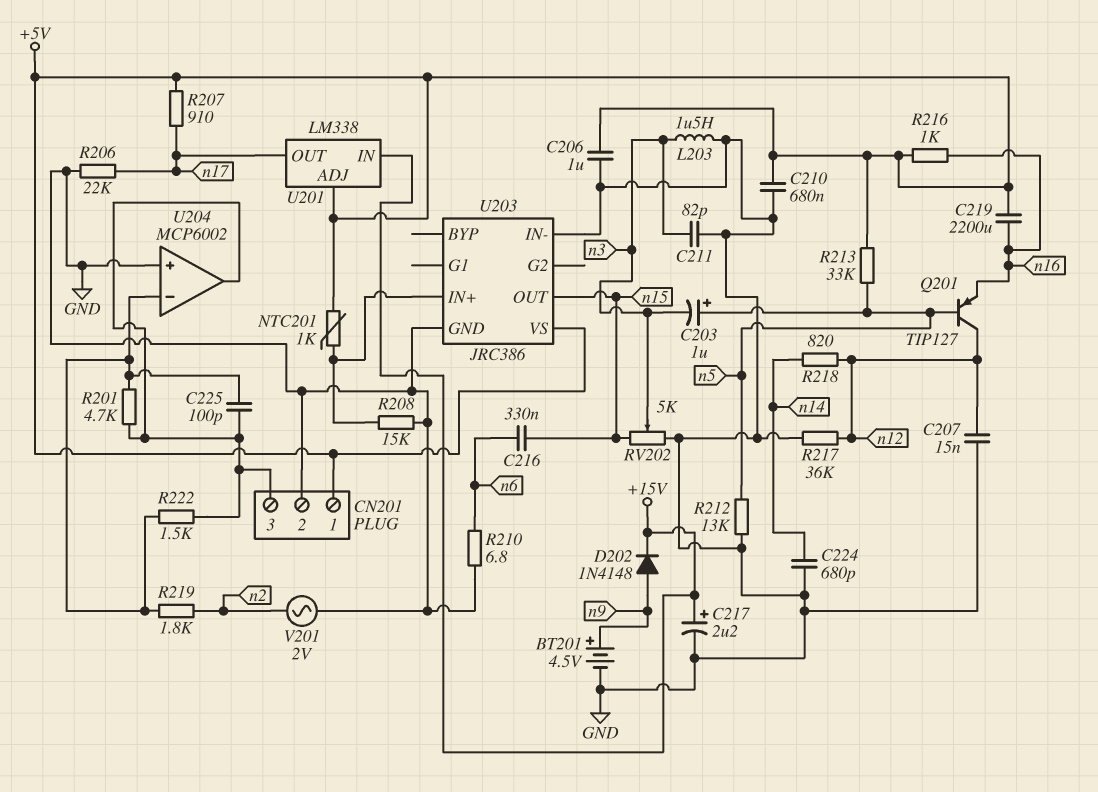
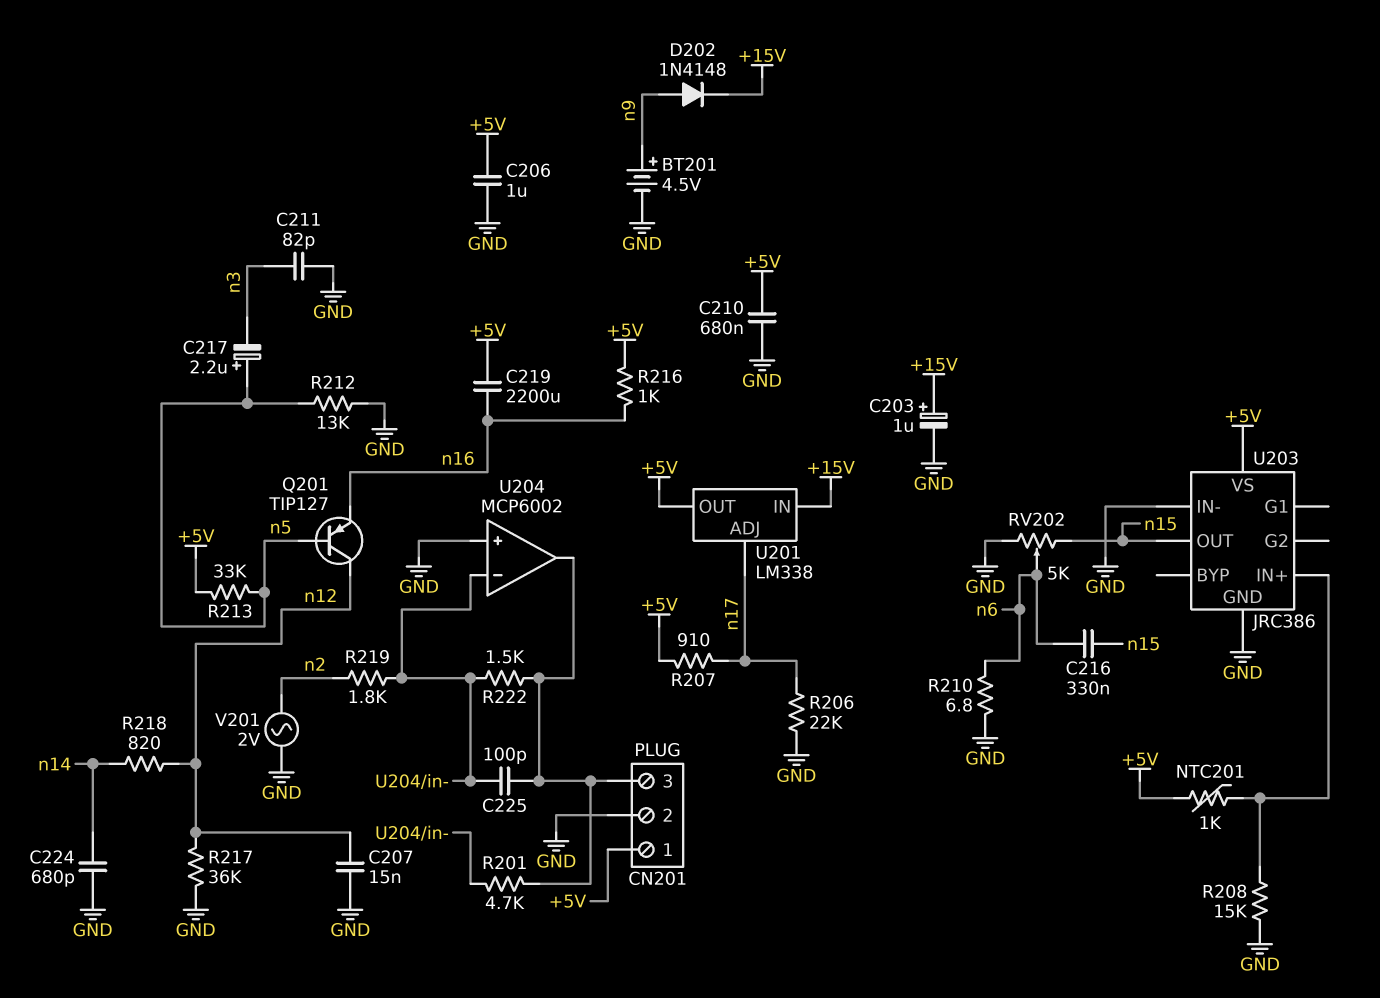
C203: 1uF (plus n5, minus n3) -> 1uF (plus +15V, minus GND)
C217: 2.2uF (plus +15V, minus GND) -> 2.2uF (plus n5, minus n3)
L203: 1.5uH (GND, n3) -> none
RV202: 5k (GND, n15, wiper n3) -> 5k (GND, n15, wiper n6)
U201 pin ADJ: +5V -> n17
U201 pin OUT: n17 -> +5V

